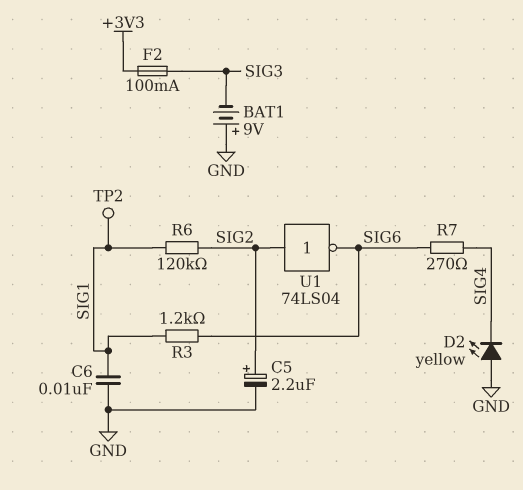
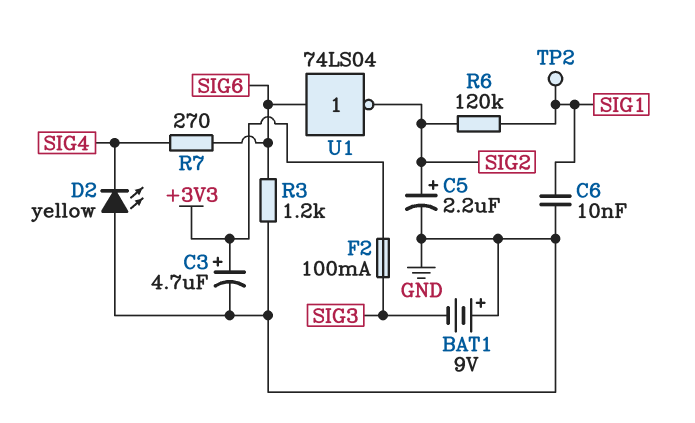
C3: none -> 4.7uF (plus +3V3, minus GND)
R3: 1.2k (SIG1, SIG6) -> 1.2k (GND, SIG6)
U1: NOT 74LS04 (in SIG2, out SIG6) -> NOT 74LS04 (in SIG6, out SIG2)

